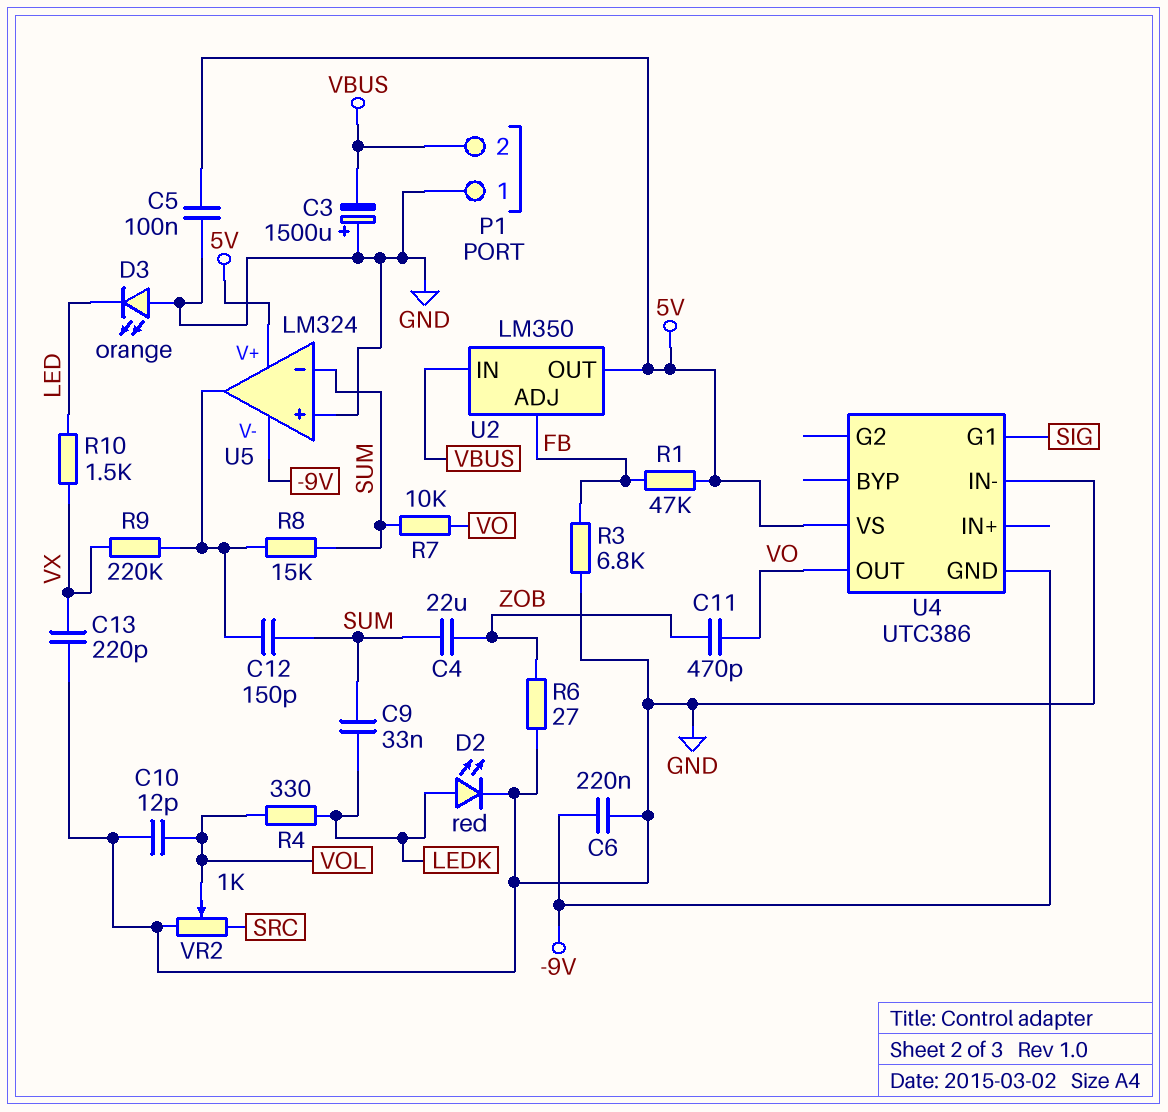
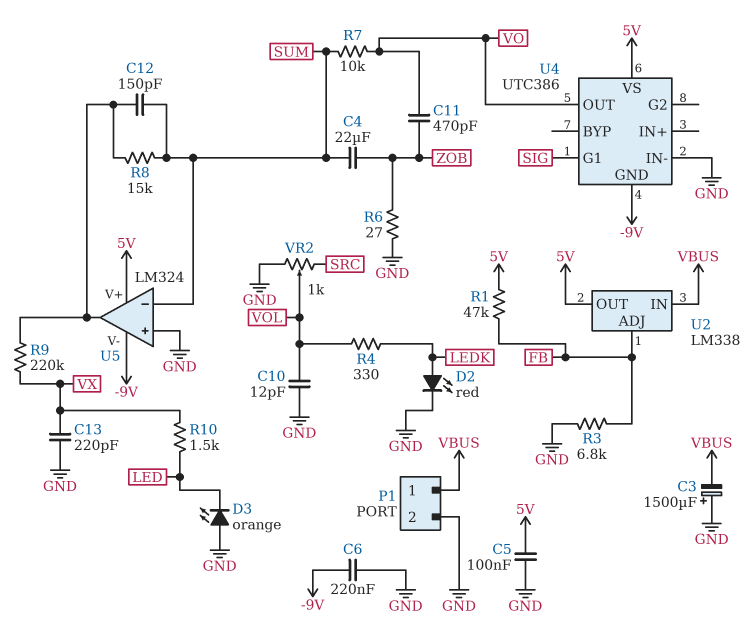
C9: 33nF (LEDK, SUM) -> none
P1 pin 1: GND -> VBUS
P1 pin 2: VBUS -> GND
U2: LM350 -> LM338

